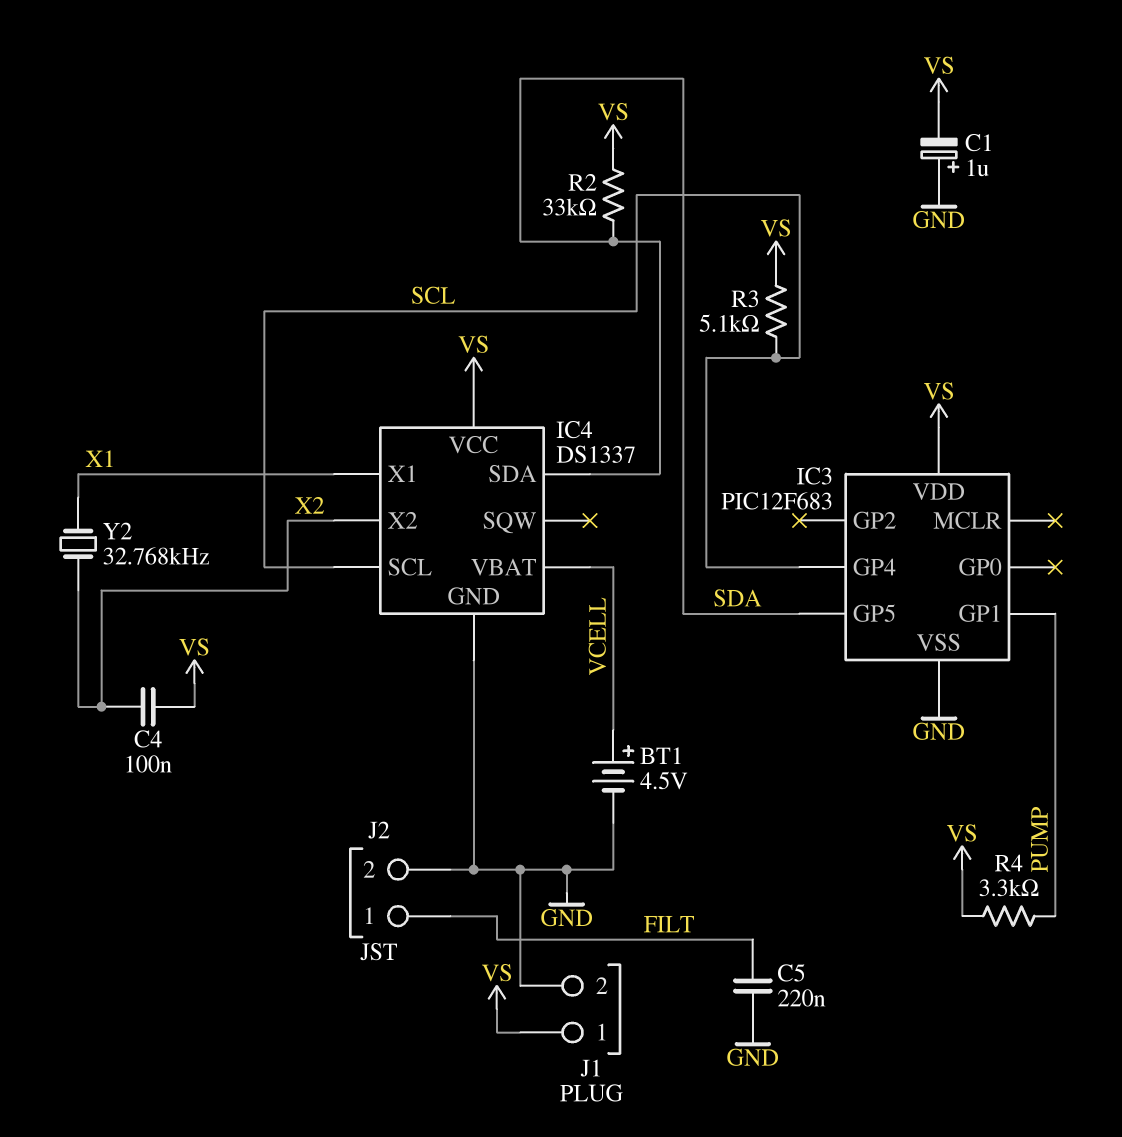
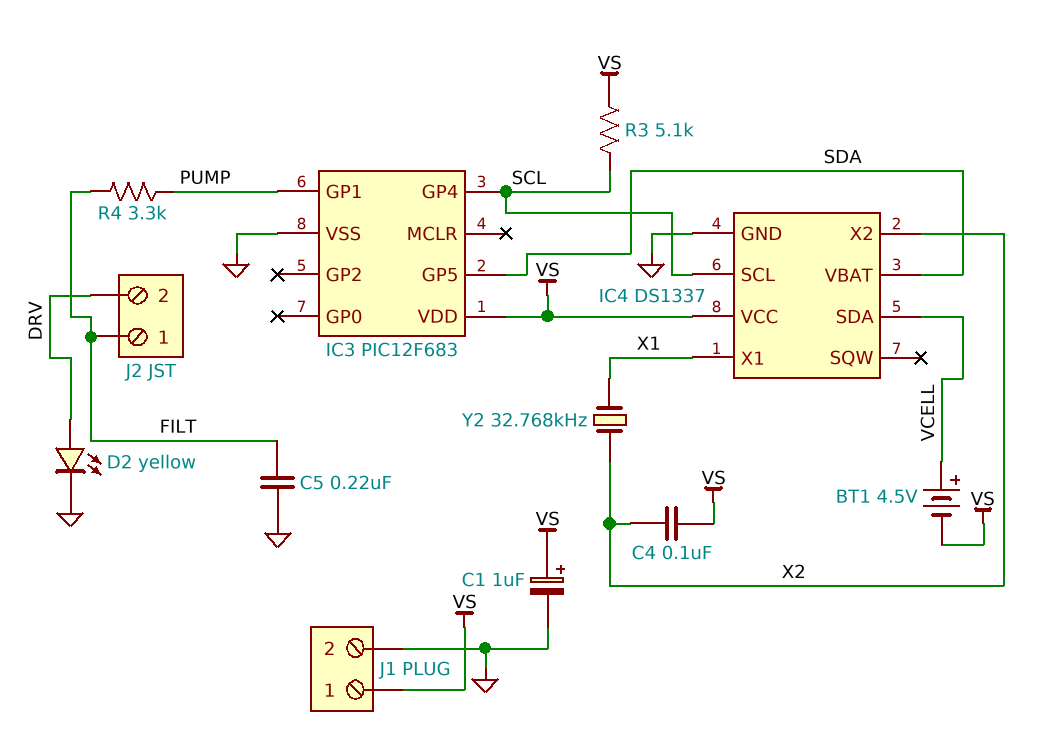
BT1: 4.5V (plus VCELL, minus GND) -> 4.5V (plus VCELL, minus VS)
C1: 1uF (plus GND, minus VS) -> 1uF (plus VS, minus GND)
D2: none -> LED yellow (A DRV, K GND)
IC4 pin SDA: SDA -> VCELL
IC4 pin VBAT: VCELL -> SDA
J2 pin 2: GND -> DRV
R2: 33k (SDA, VS) -> none
R4: 3.3k (PUMP, VS) -> 3.3k (FILT, PUMP)

